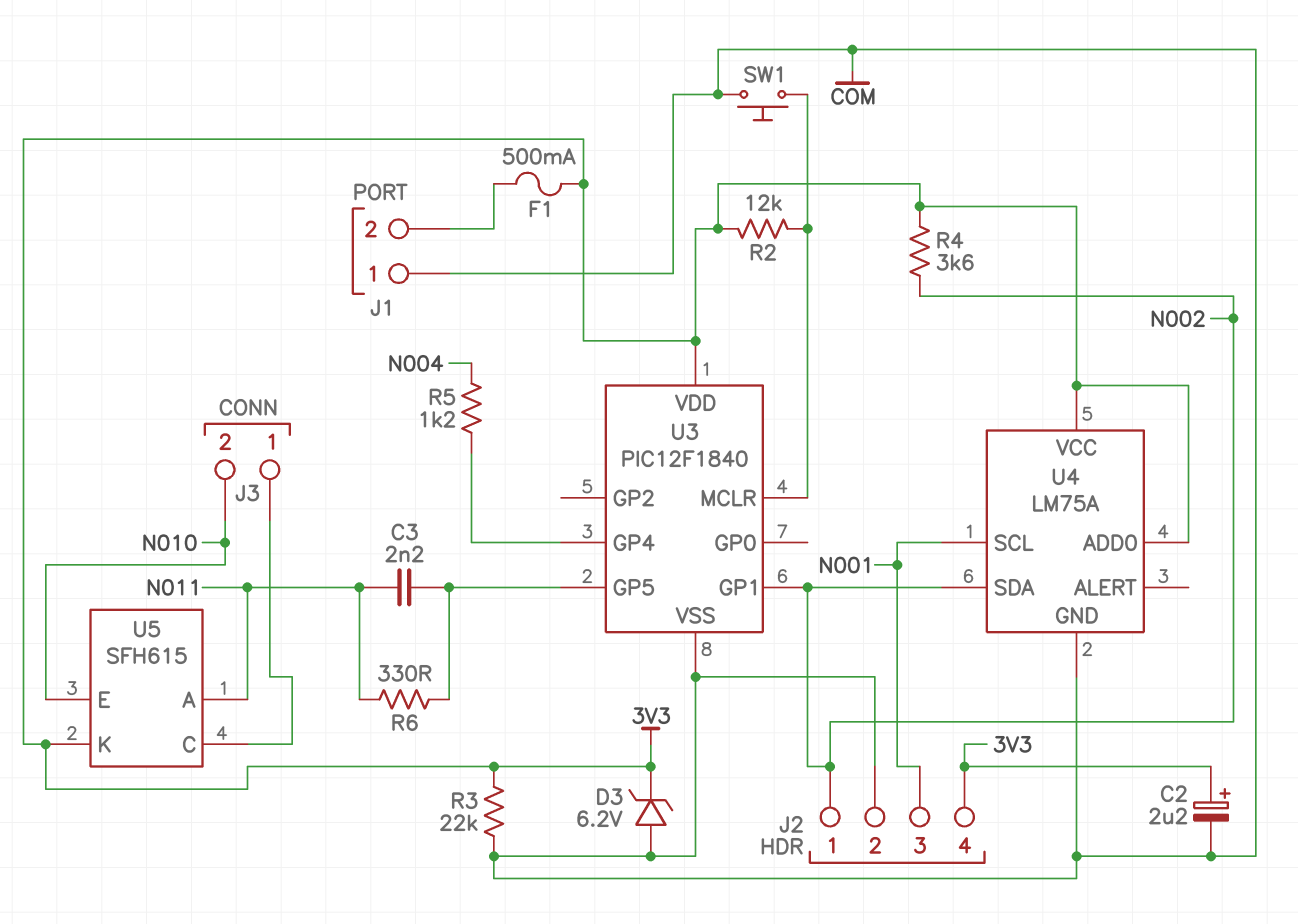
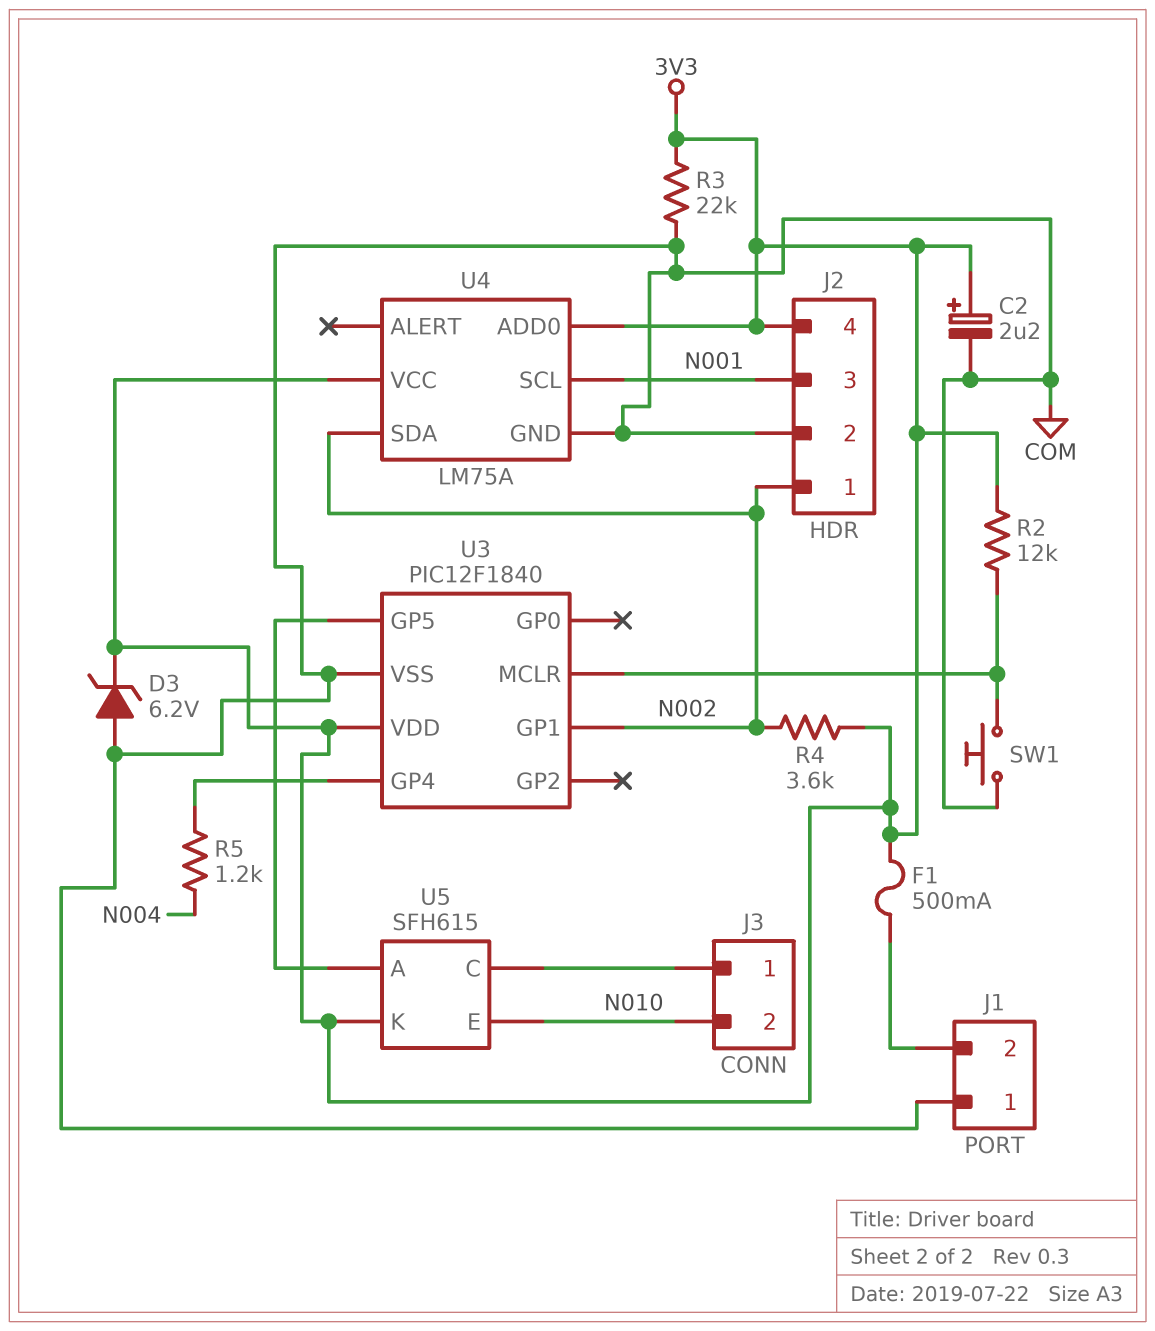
C3: 2.2nF (N011, U3/GP5) -> none
R6: 330 (N011, U3/GP5) -> none
U5 pin A: N011 -> U3/GP5

